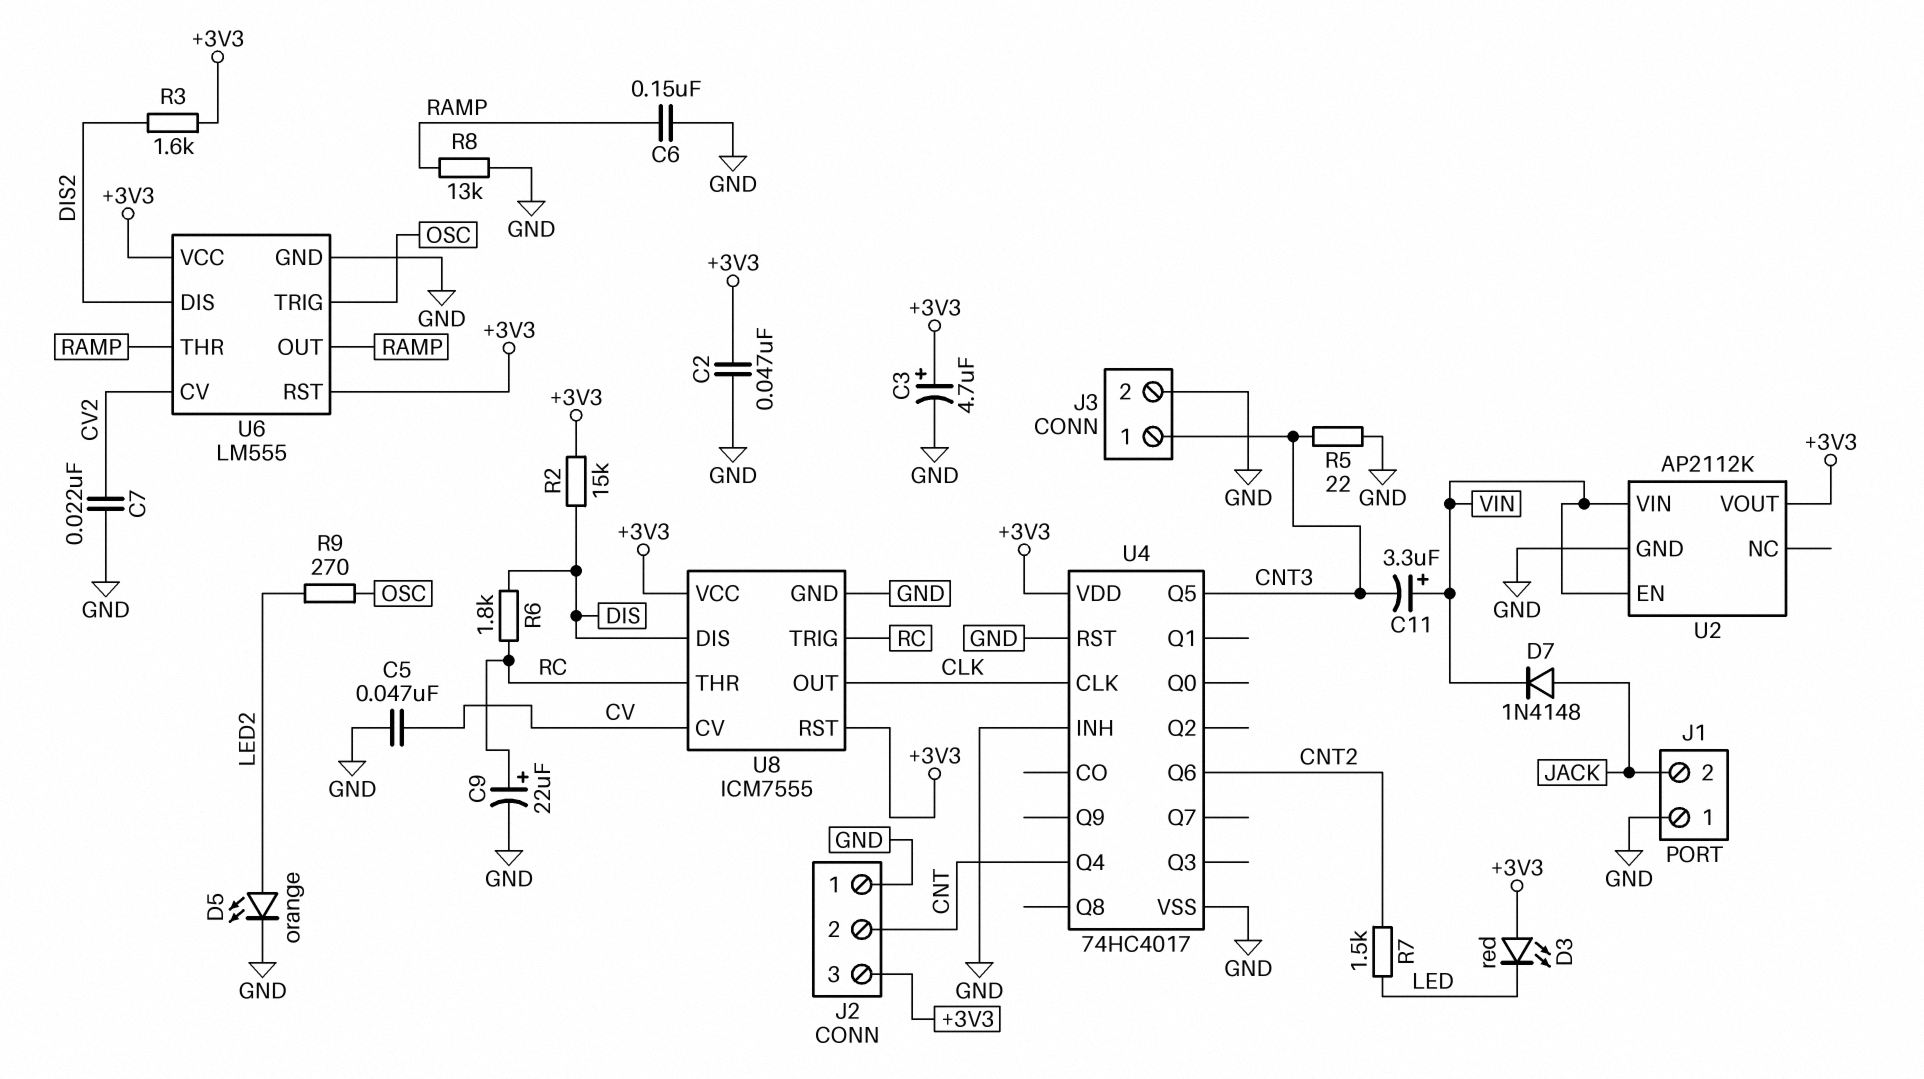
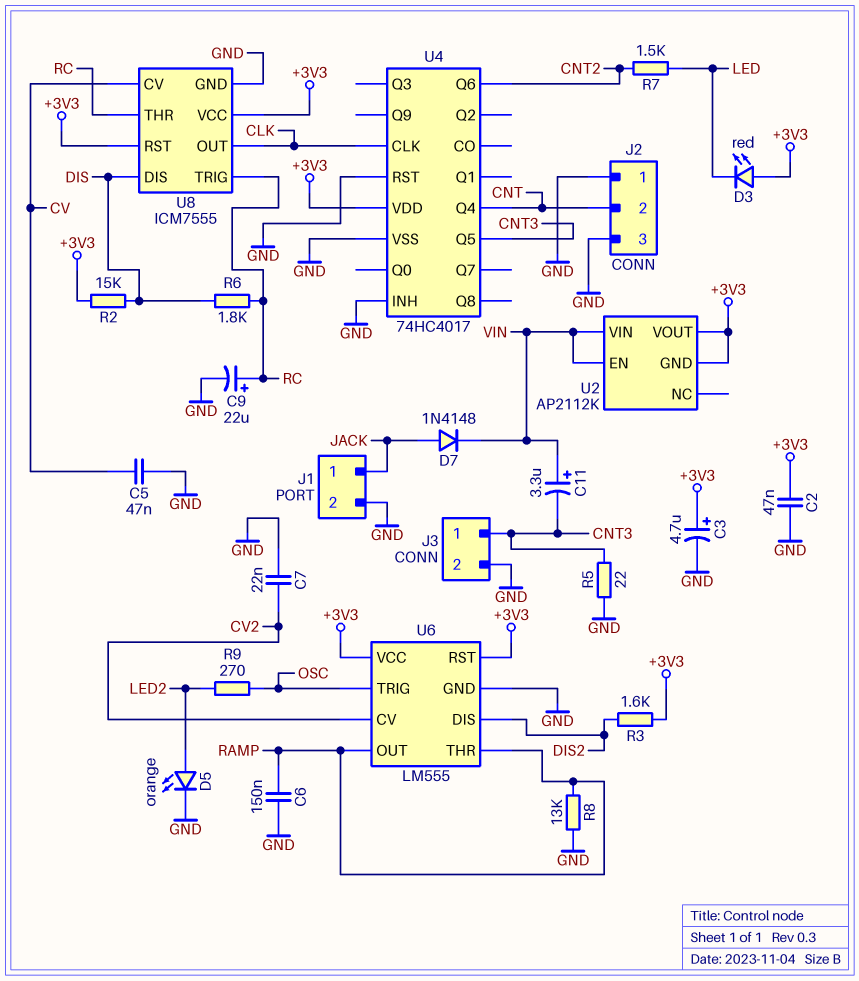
J1 pin 1: GND -> JACK
J1 pin 2: JACK -> GND
J2 pin 3: +3V3 -> GND
U2 pin GND: GND -> +3V3

